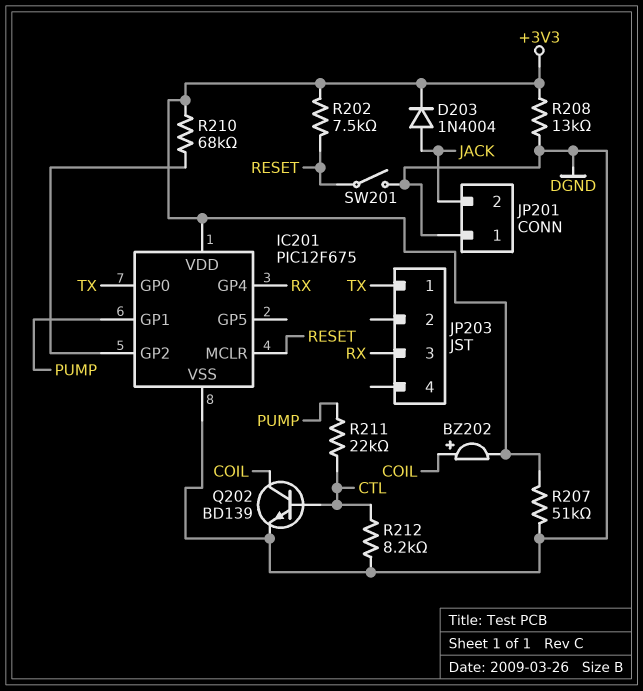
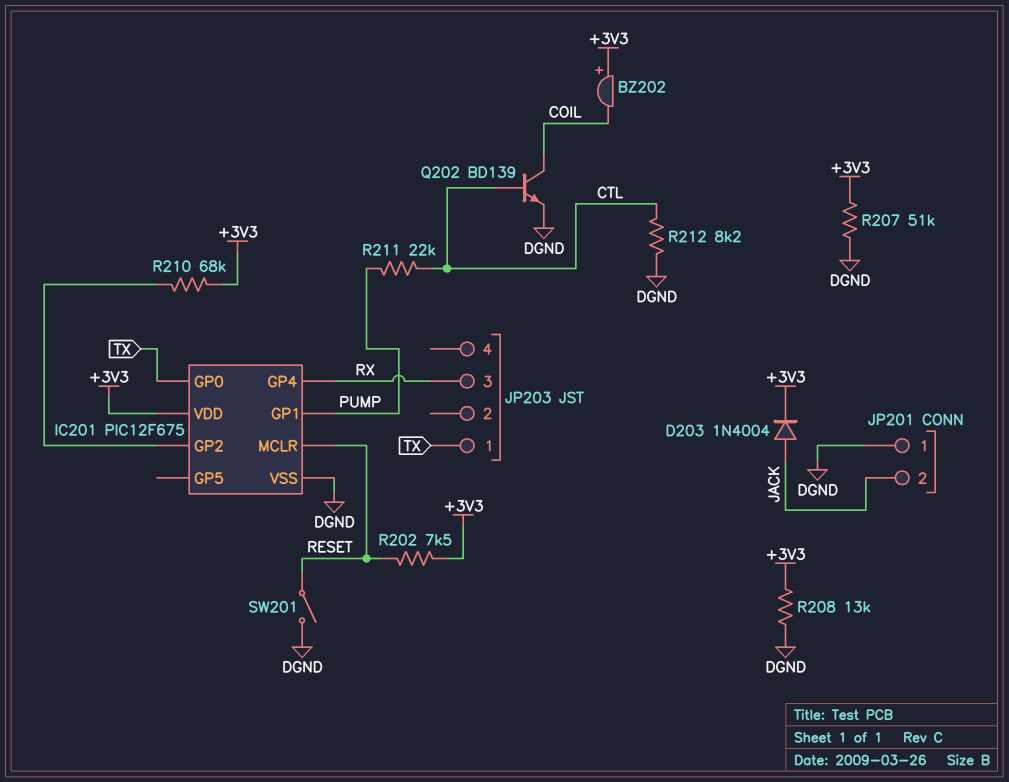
BZ202: buzzer (plus COIL, minus +3V3) -> buzzer (plus +3V3, minus COIL)

